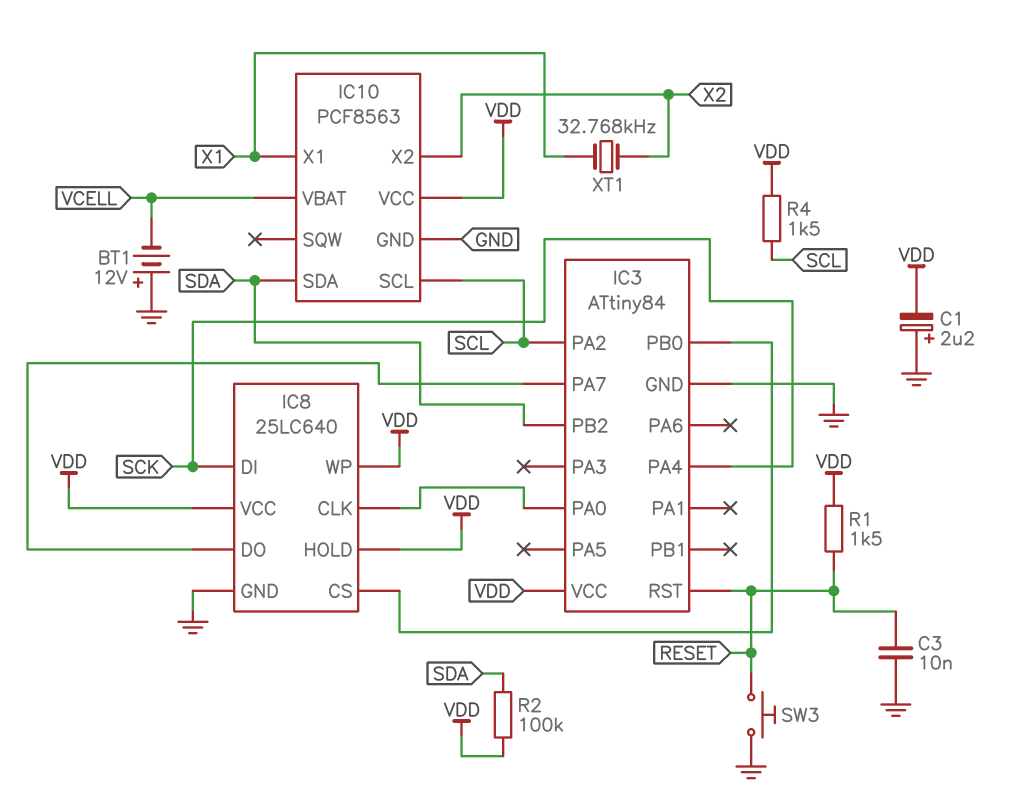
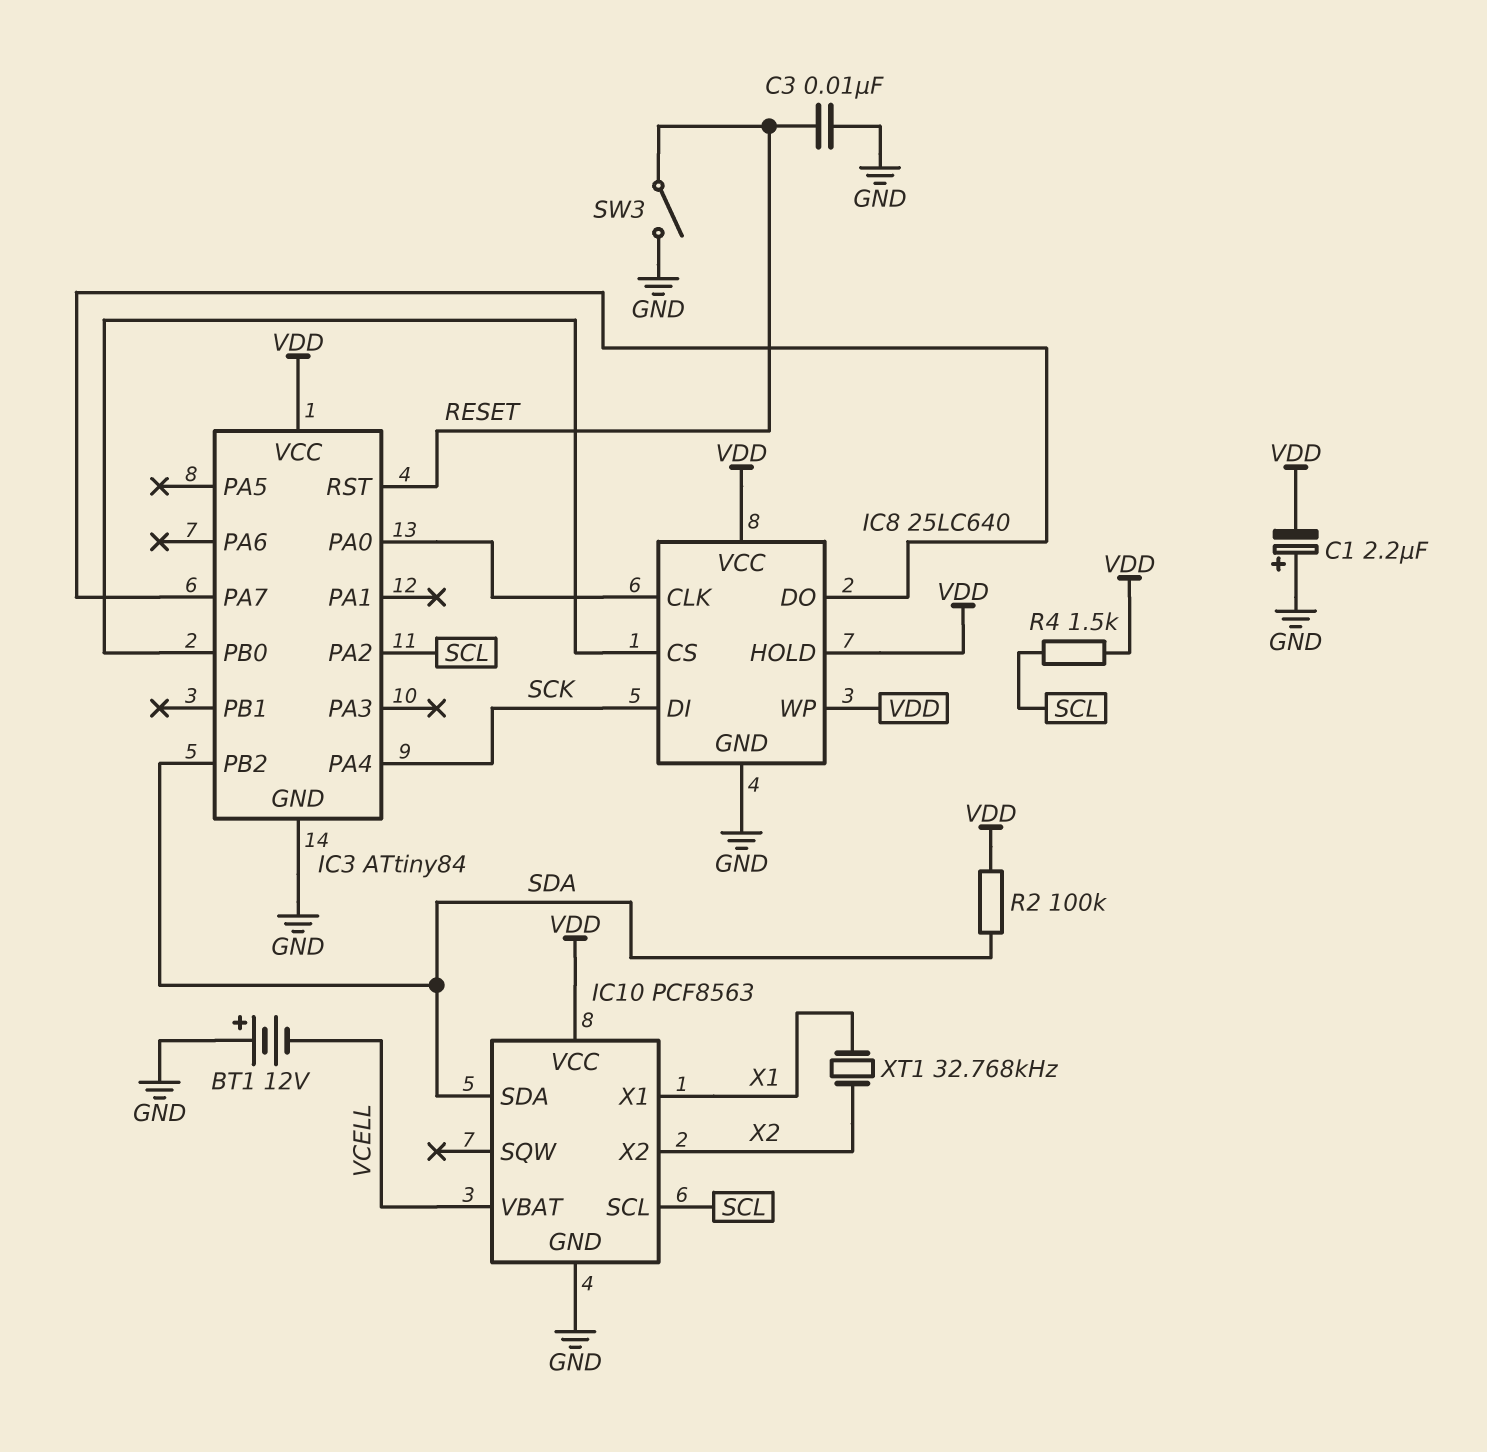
R1: 1.5k (RESET, VDD) -> none
SW3: button (GND, RESET) -> switch (GND, RESET)

